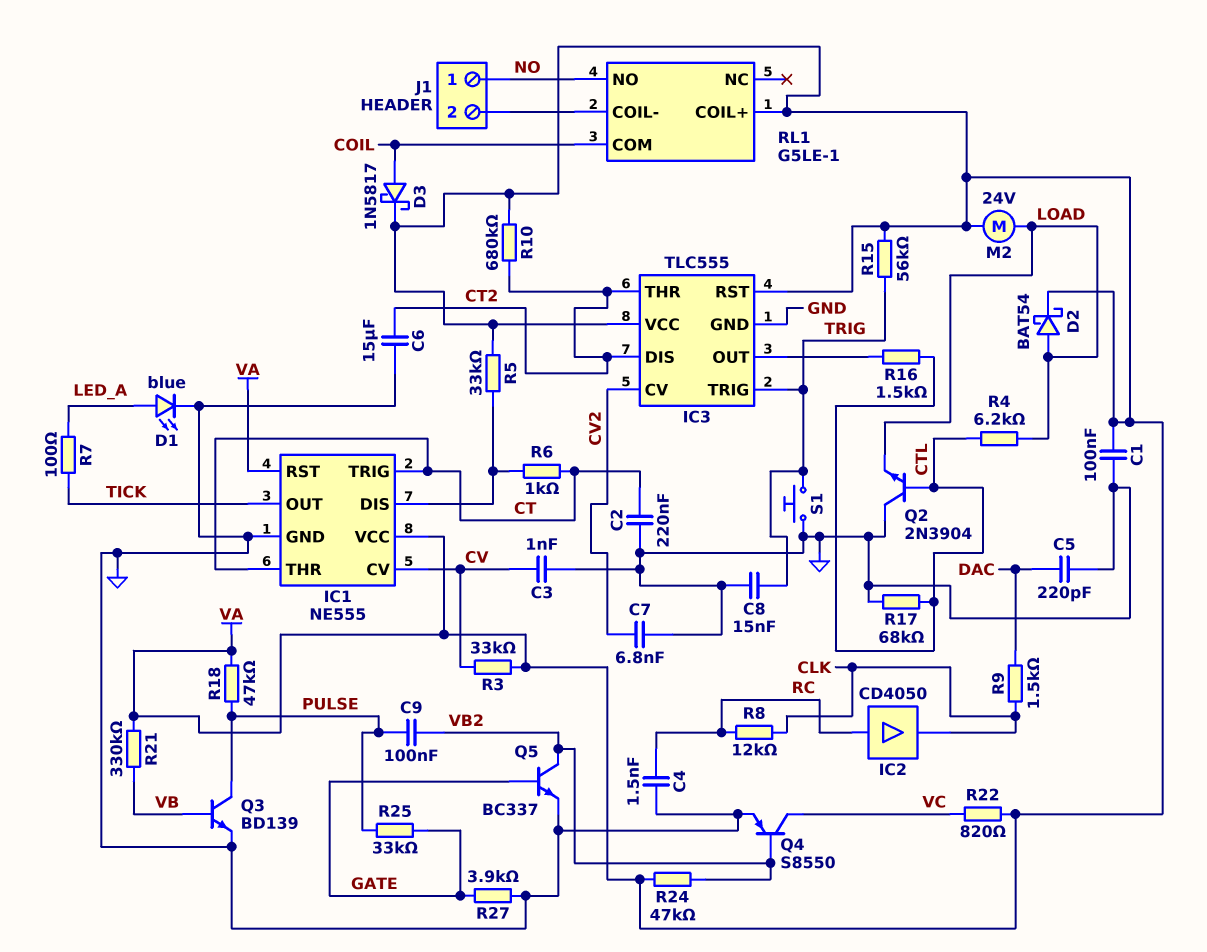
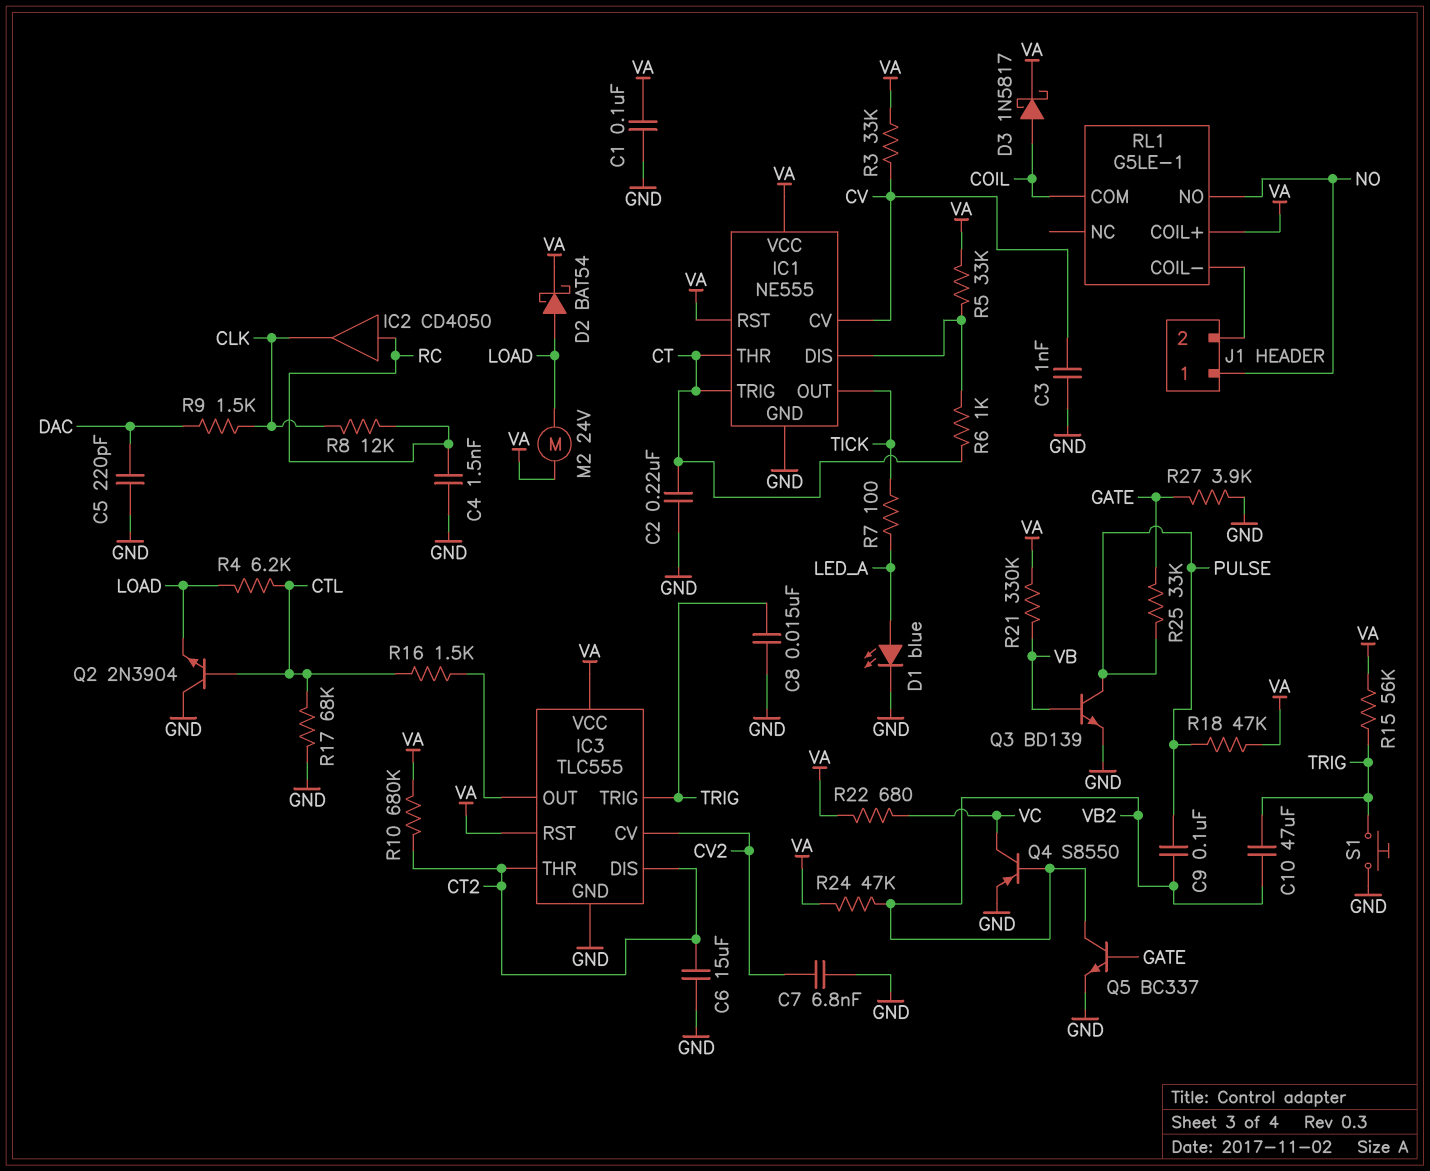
C10: none -> 47uF (TRIG, VB2)
R22: 820 (VA, VC) -> 680 (VA, VC)

